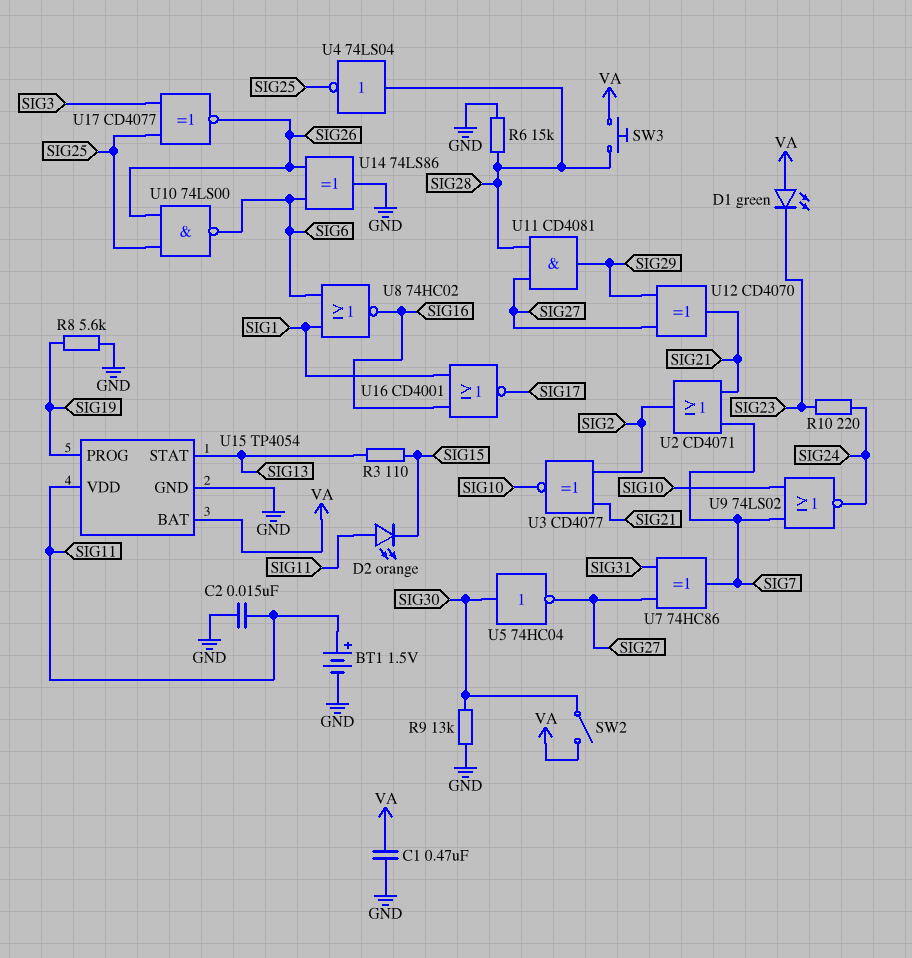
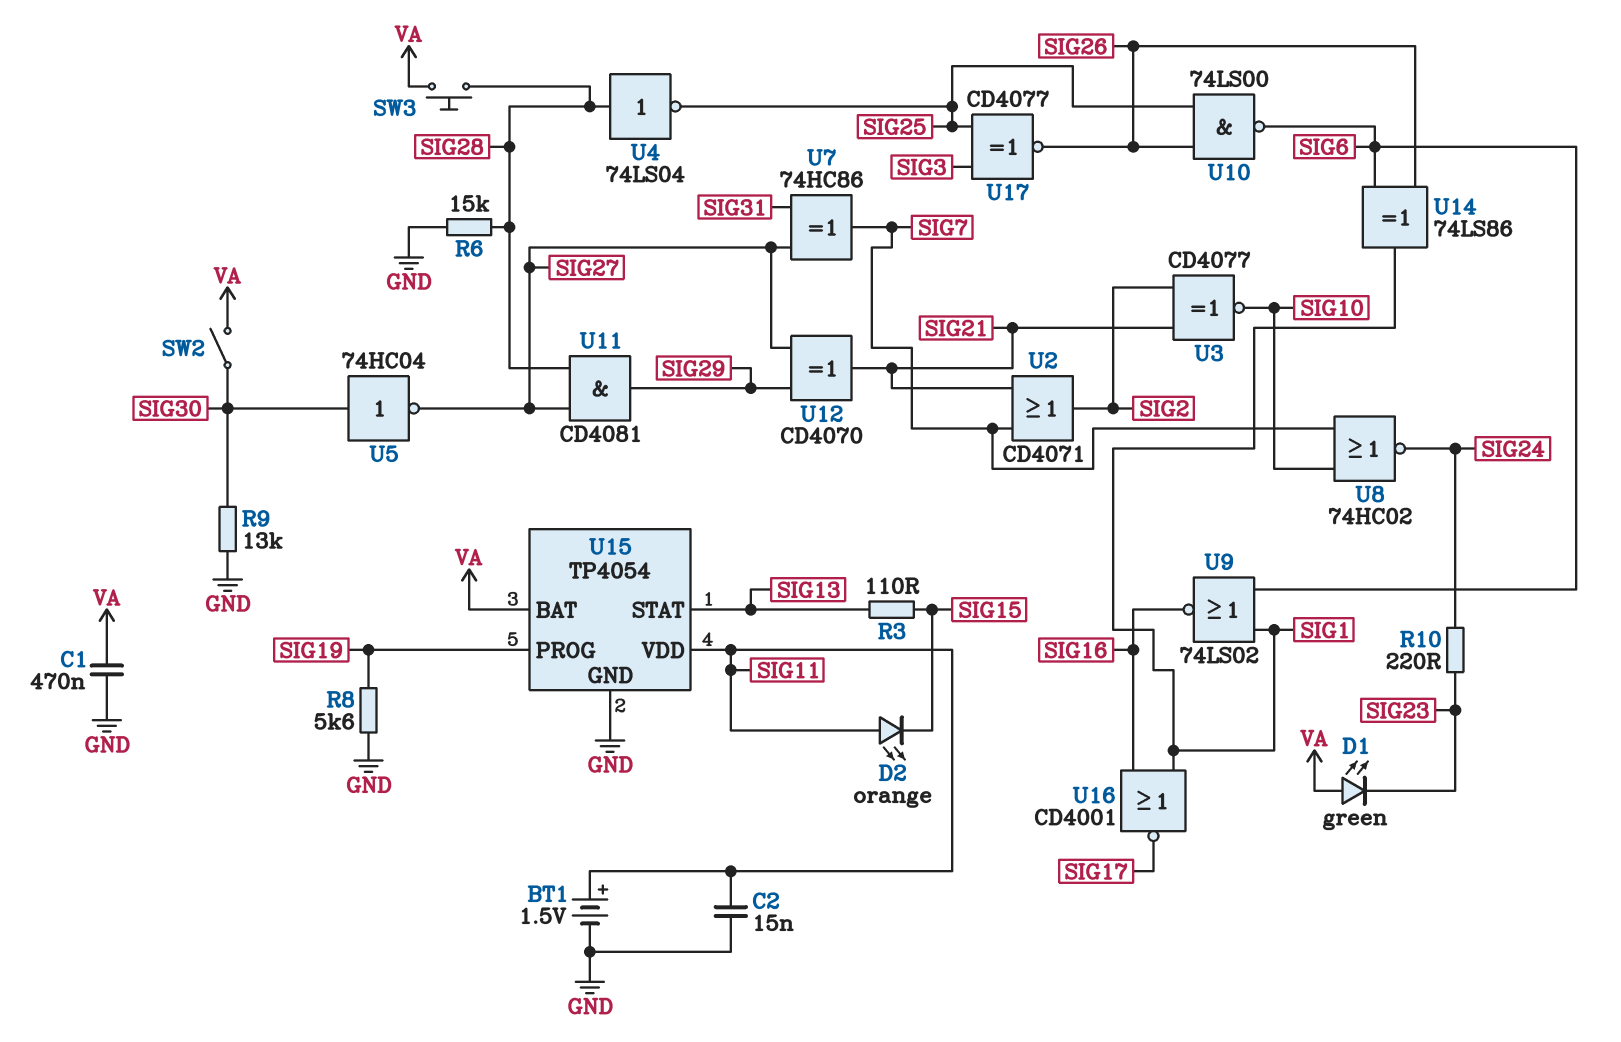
U8: NOR 74HC02 (in SIG1, in SIG6, out SIG16) -> NOR 74HC02 (in SIG7, in SIG10, out SIG24)
U9: NOR 74LS02 (in SIG7, in SIG10, out SIG24) -> NOR 74LS02 (in SIG1, in SIG6, out SIG16)
U14: XOR 74LS86 (in SIG6, in SIG26, out GND) -> XOR 74LS86 (in SIG6, in SIG26, out SIG1)

